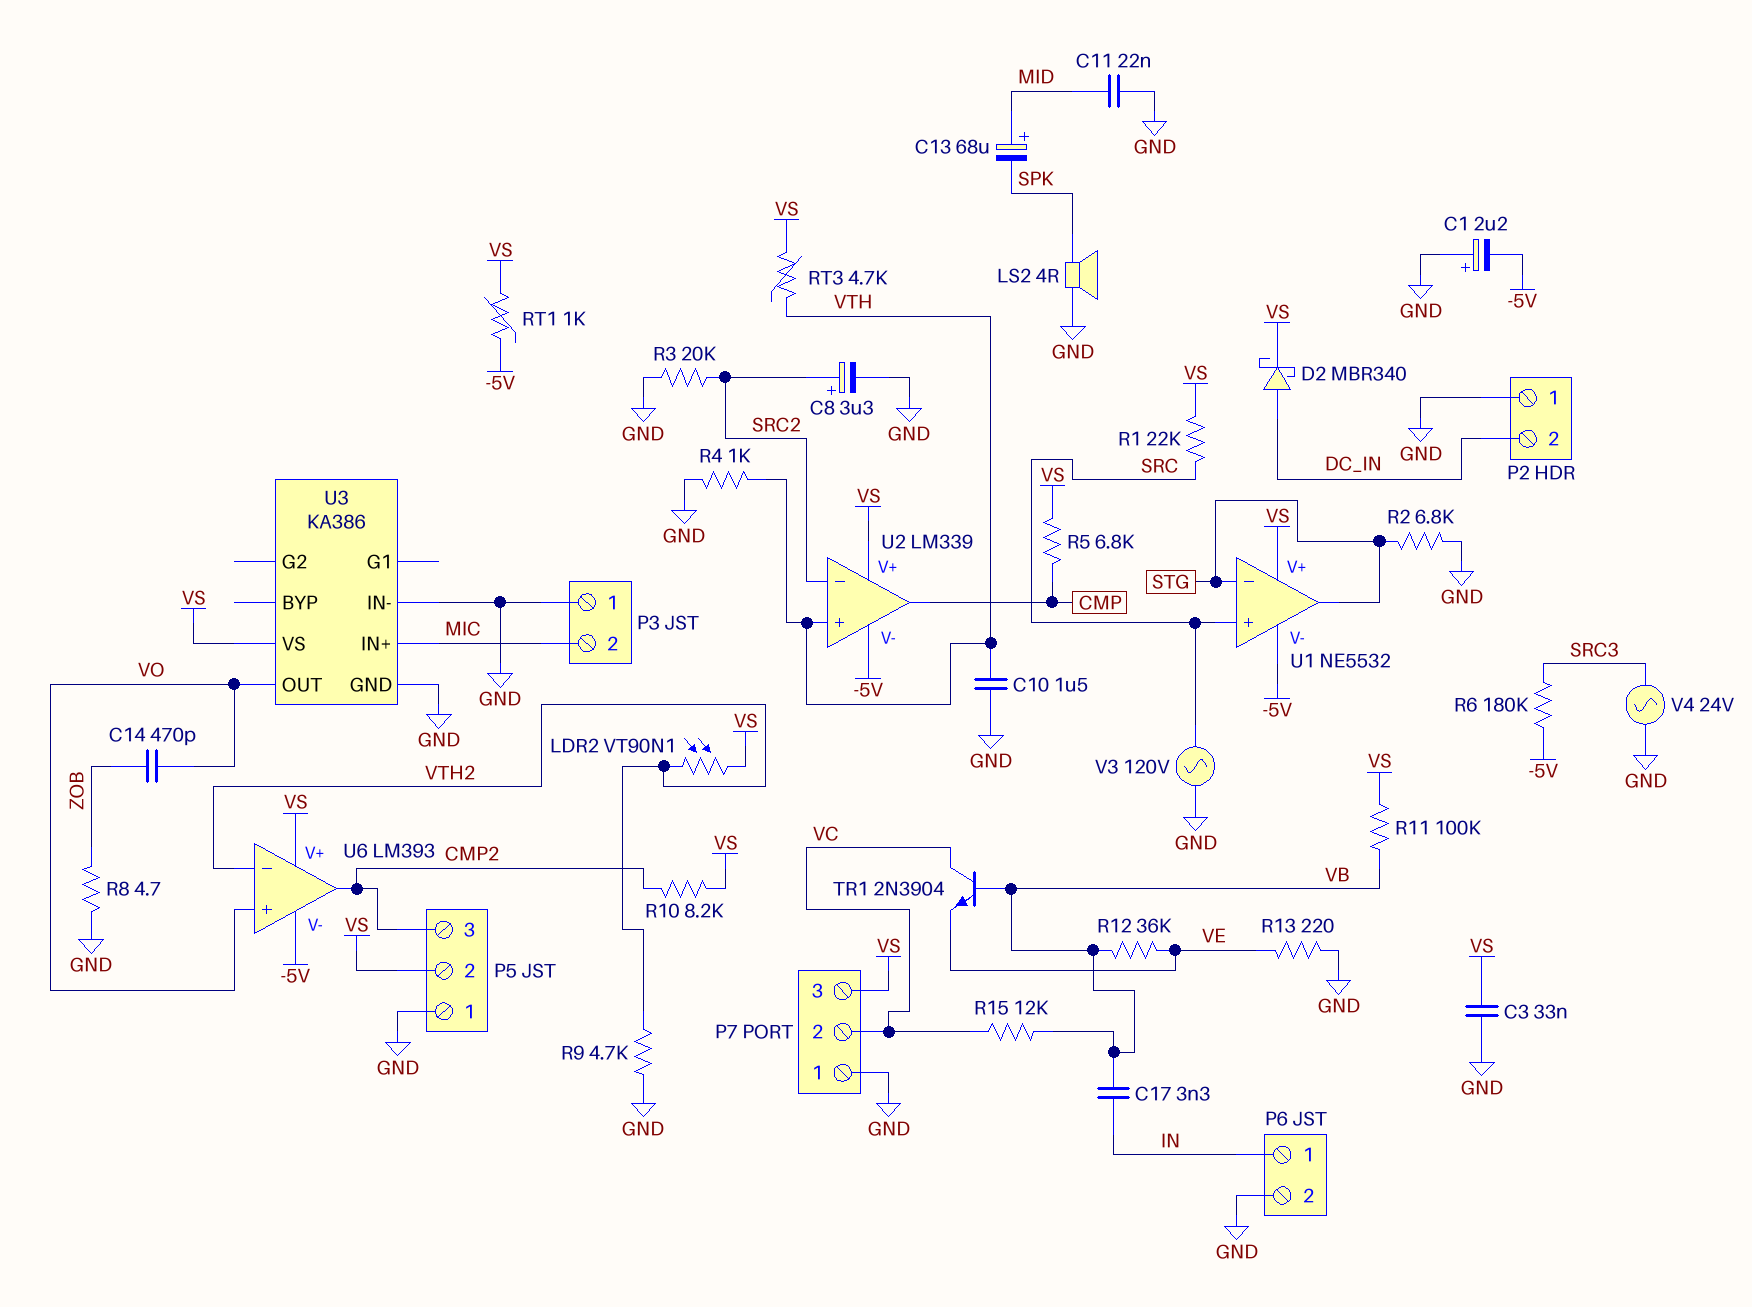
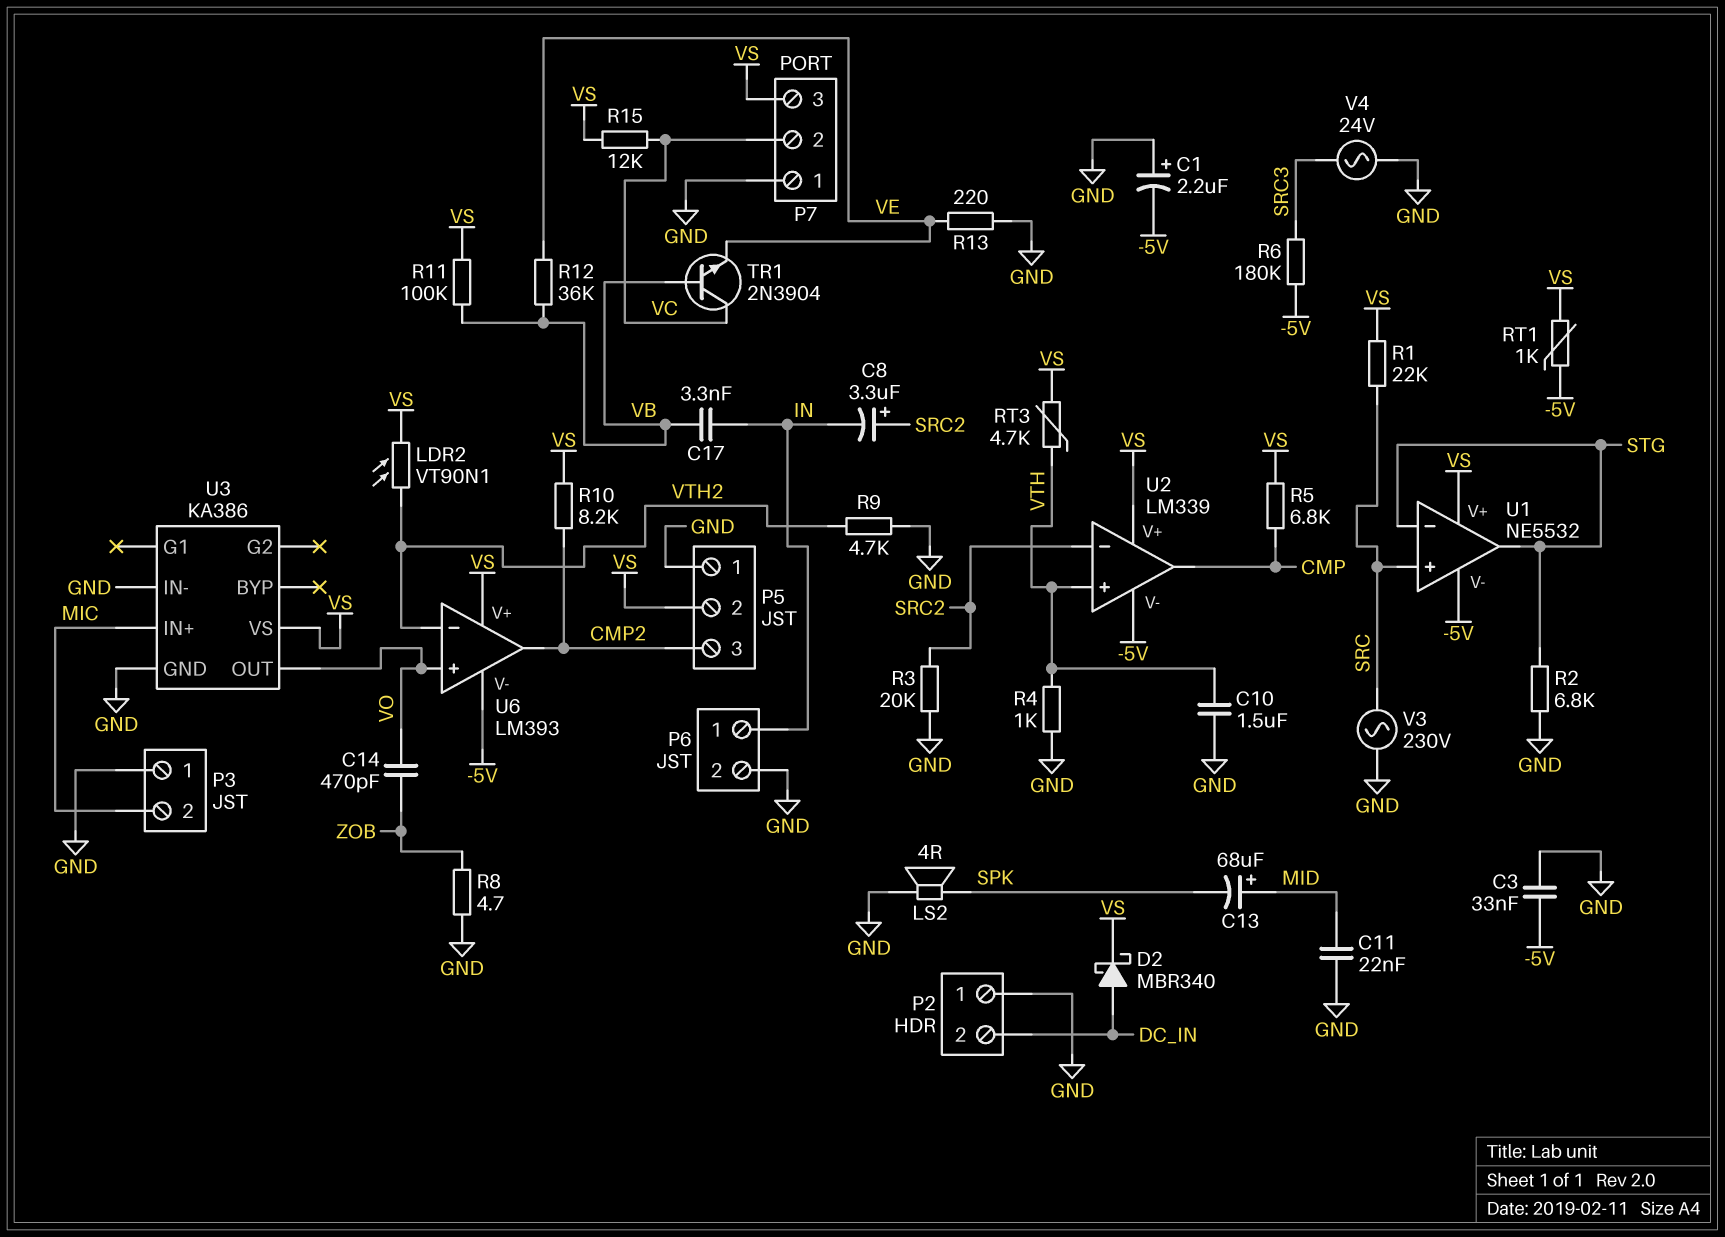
C3: 33nF (GND, VS) -> 33nF (-5V, GND)
C8: 3.3uF (plus SRC2, minus GND) -> 3.3uF (plus SRC2, minus IN)
R15: 12k (VB, VC) -> 12k (VC, VS)
V3: AC 120V (GND, SRC) -> AC 230V (GND, SRC)

